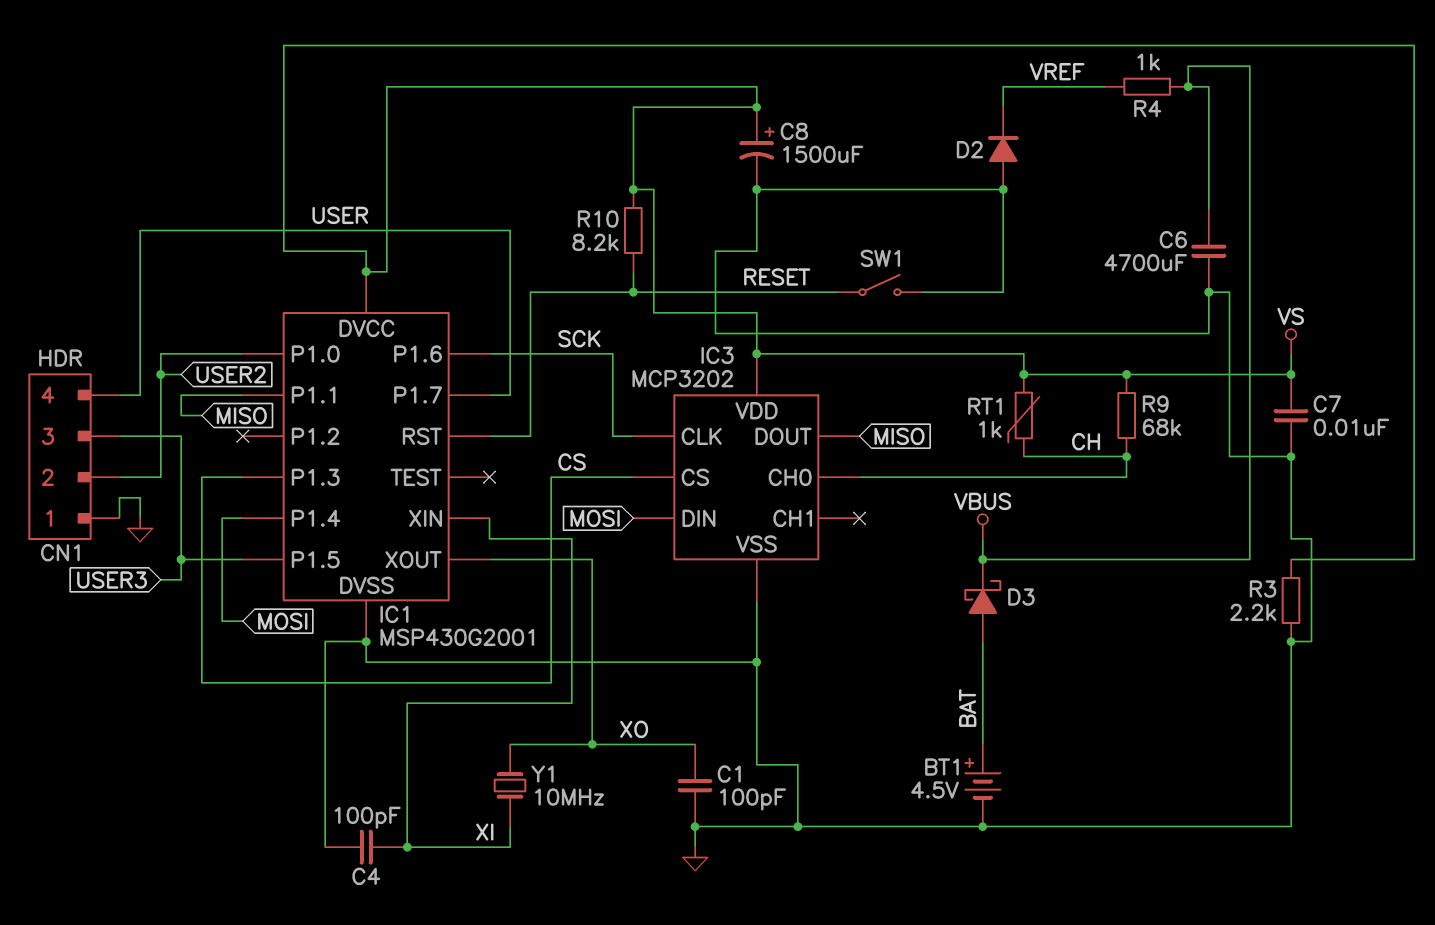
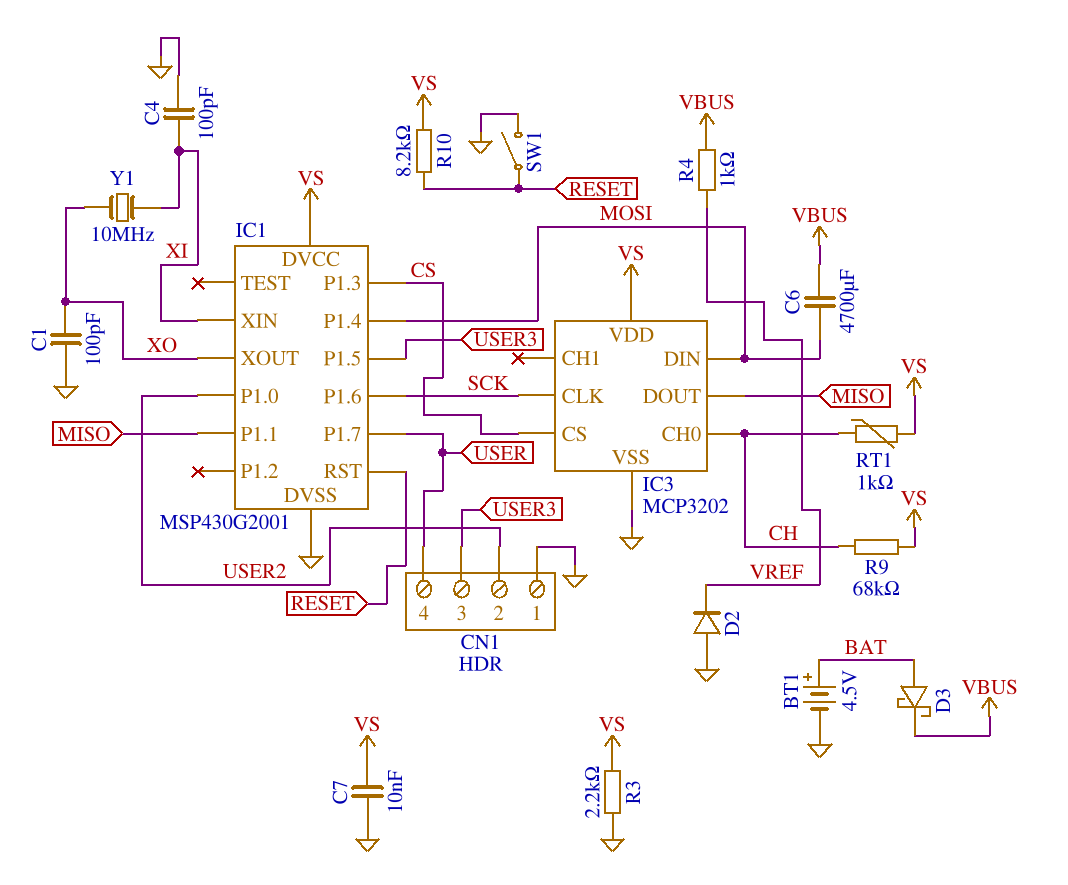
C6: 4700uF (GND, VBUS) -> 4700uF (MOSI, VBUS)
C8: 1500uF (plus VS, minus GND) -> none

